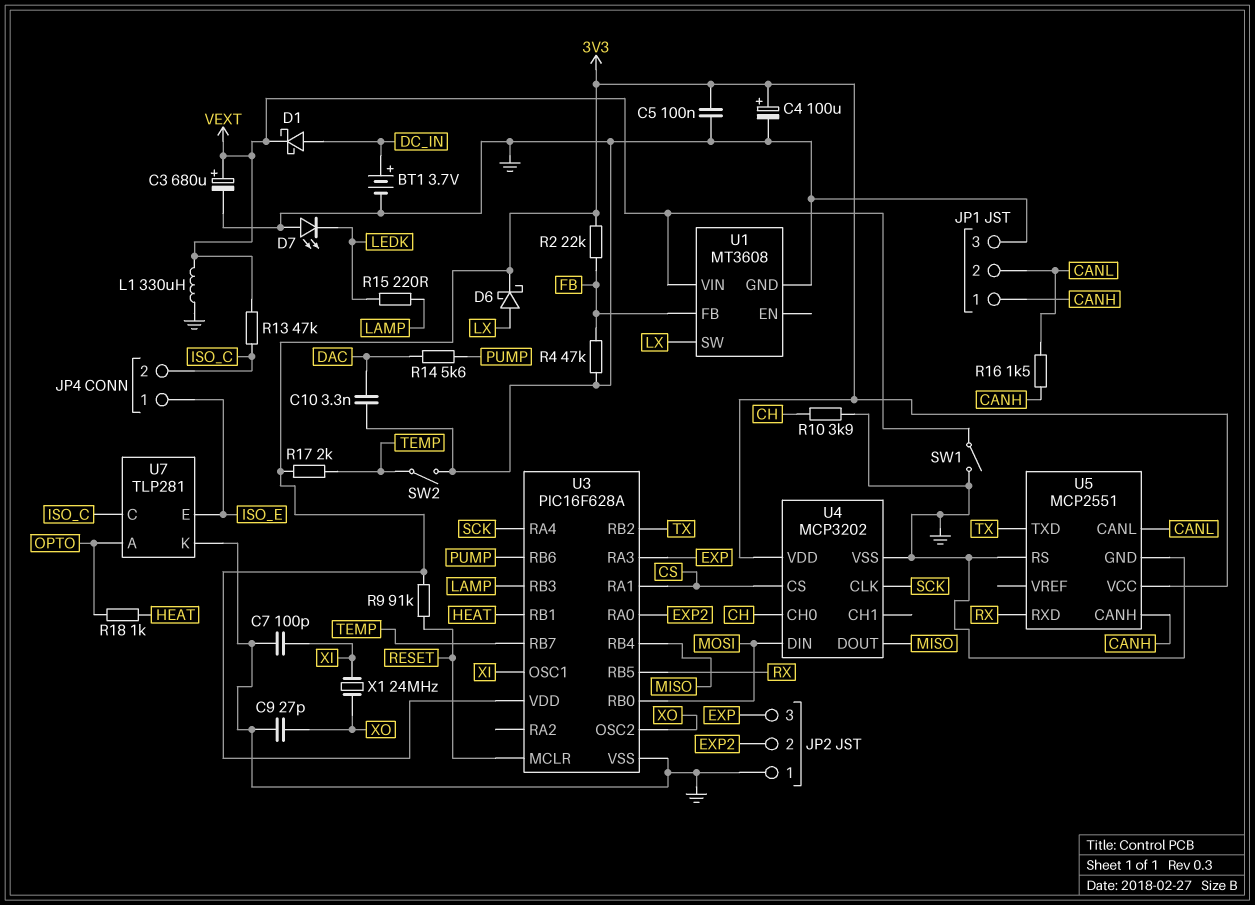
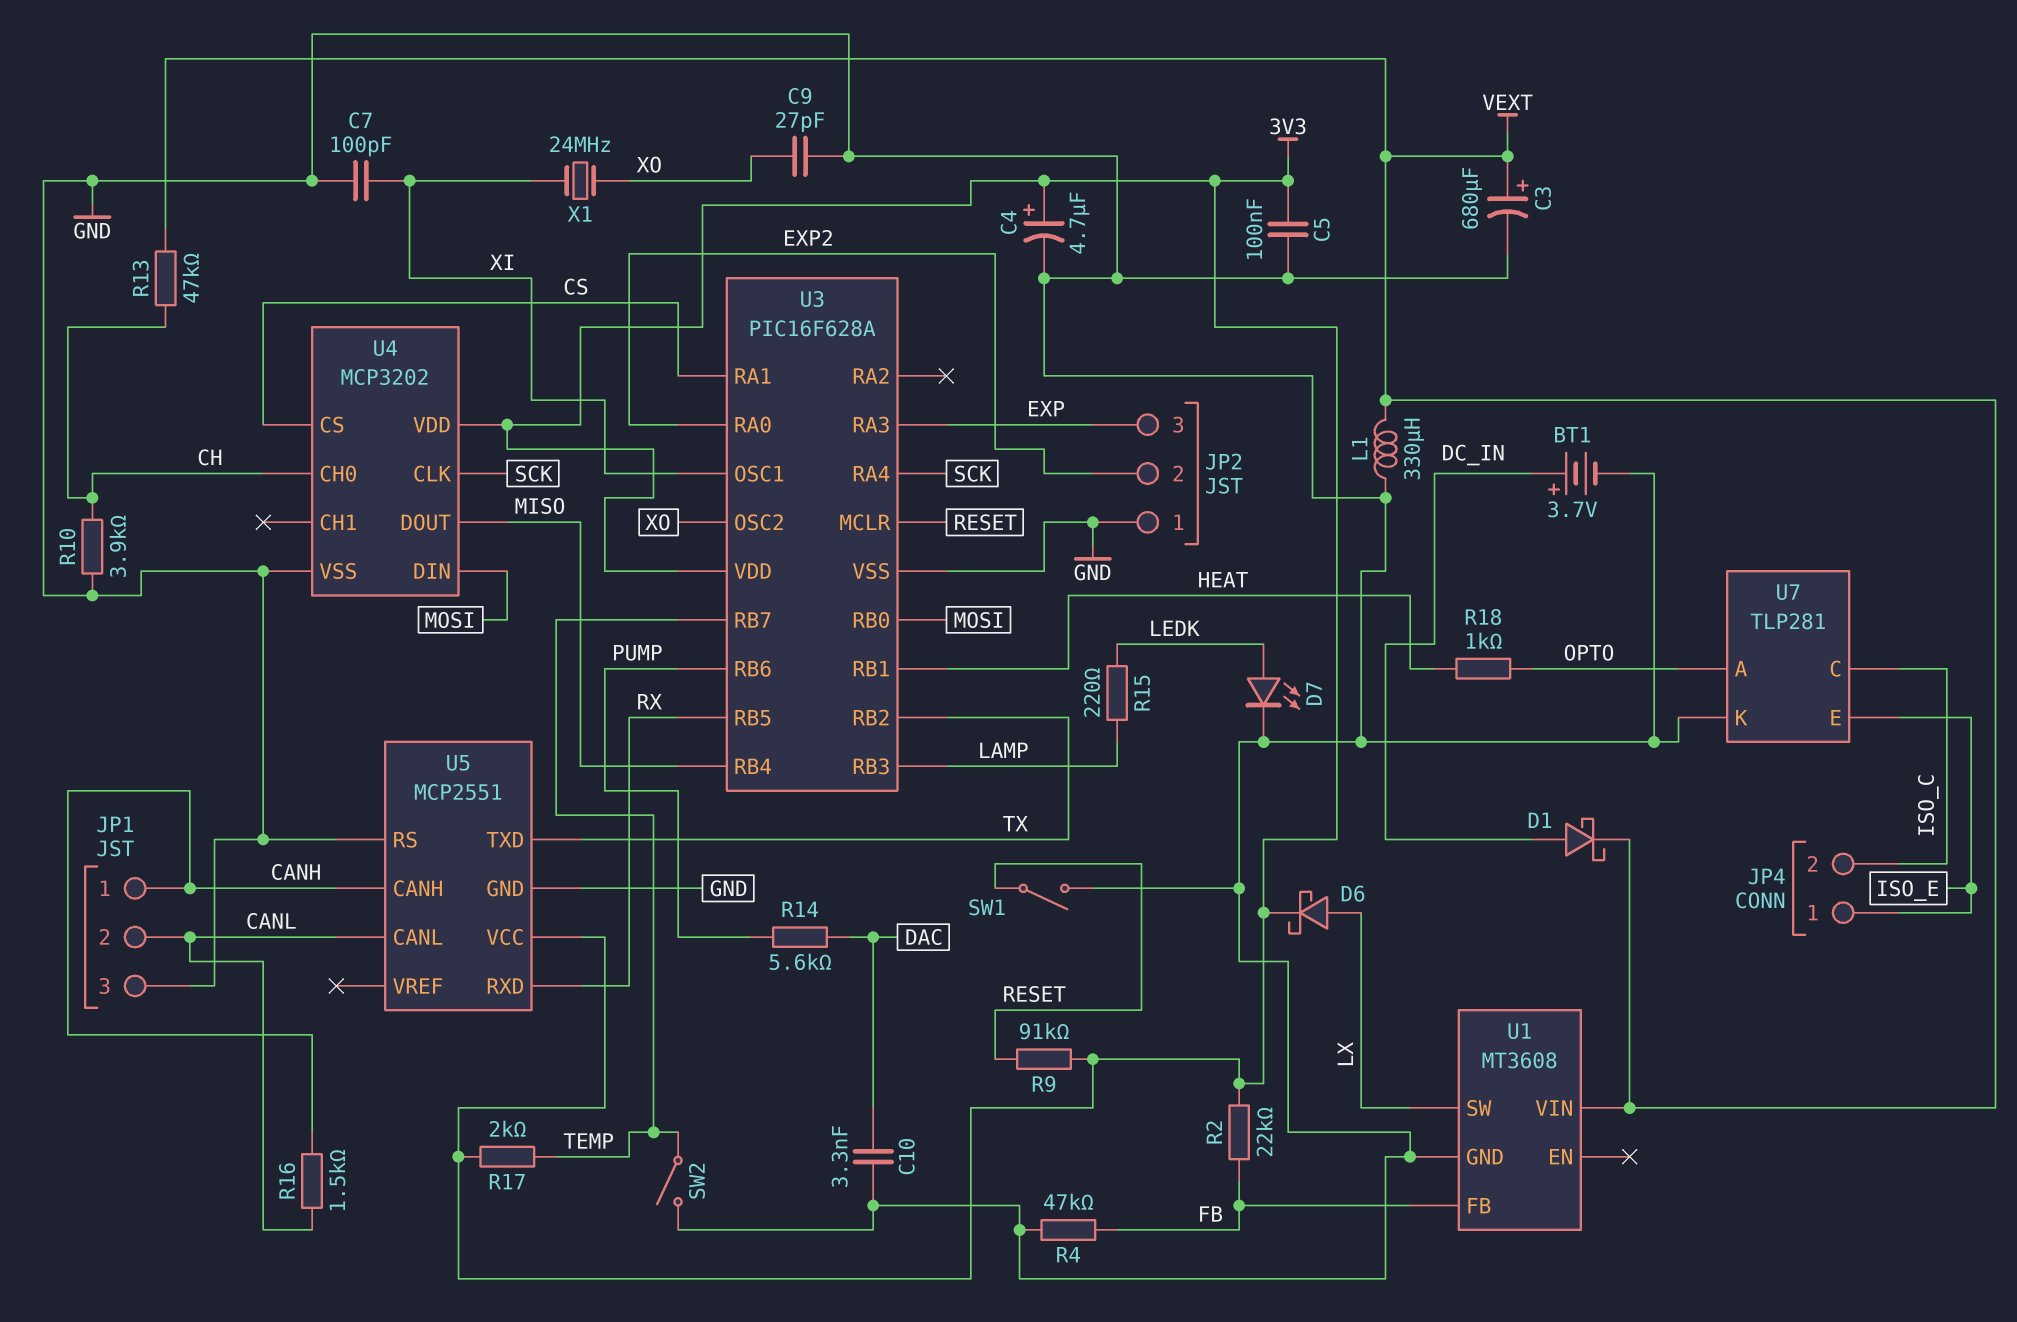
C4: 100uF (plus 3V3, minus GND) -> 4.7uF (plus 3V3, minus GND)
D7: LED (A GND, K LEDK) -> LED (A LEDK, K GND)
R13: 47k (ISO_C, VEXT) -> 47k (CH, VEXT)
SW1: switch (GND, VEXT) -> switch (GND, RESET)

